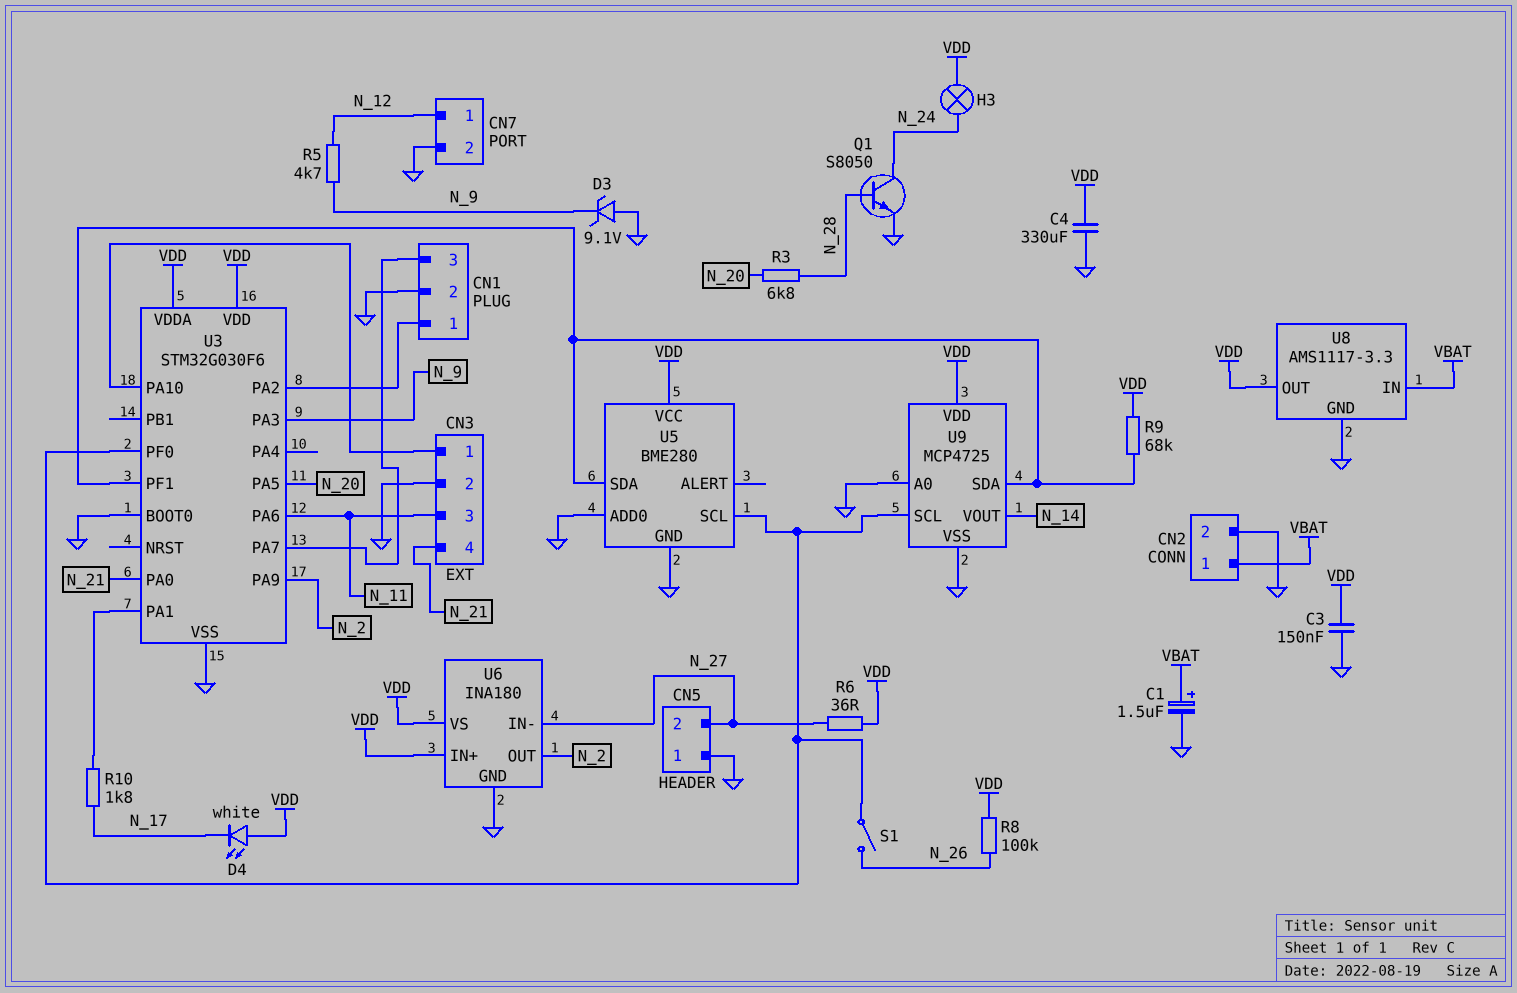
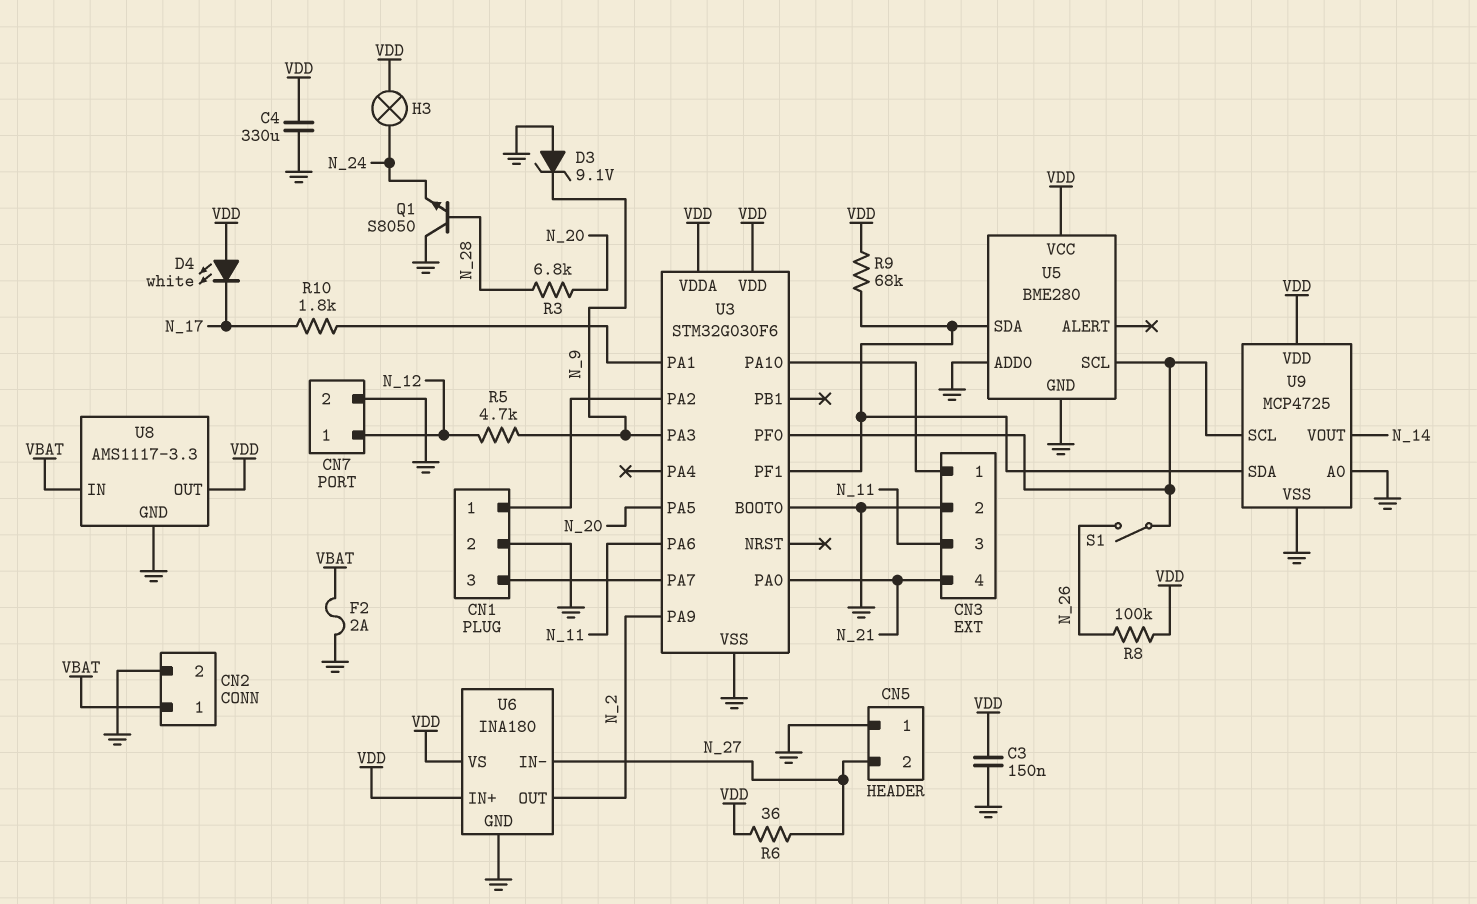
C1: 1.5uF (plus VBAT, minus GND) -> none
F2: none -> 2A (GND, VBAT)
Q1: NPN S8050 (B N_28, C N_24, E GND) -> NPN S8050 (B N_28, C GND, E N_24)

